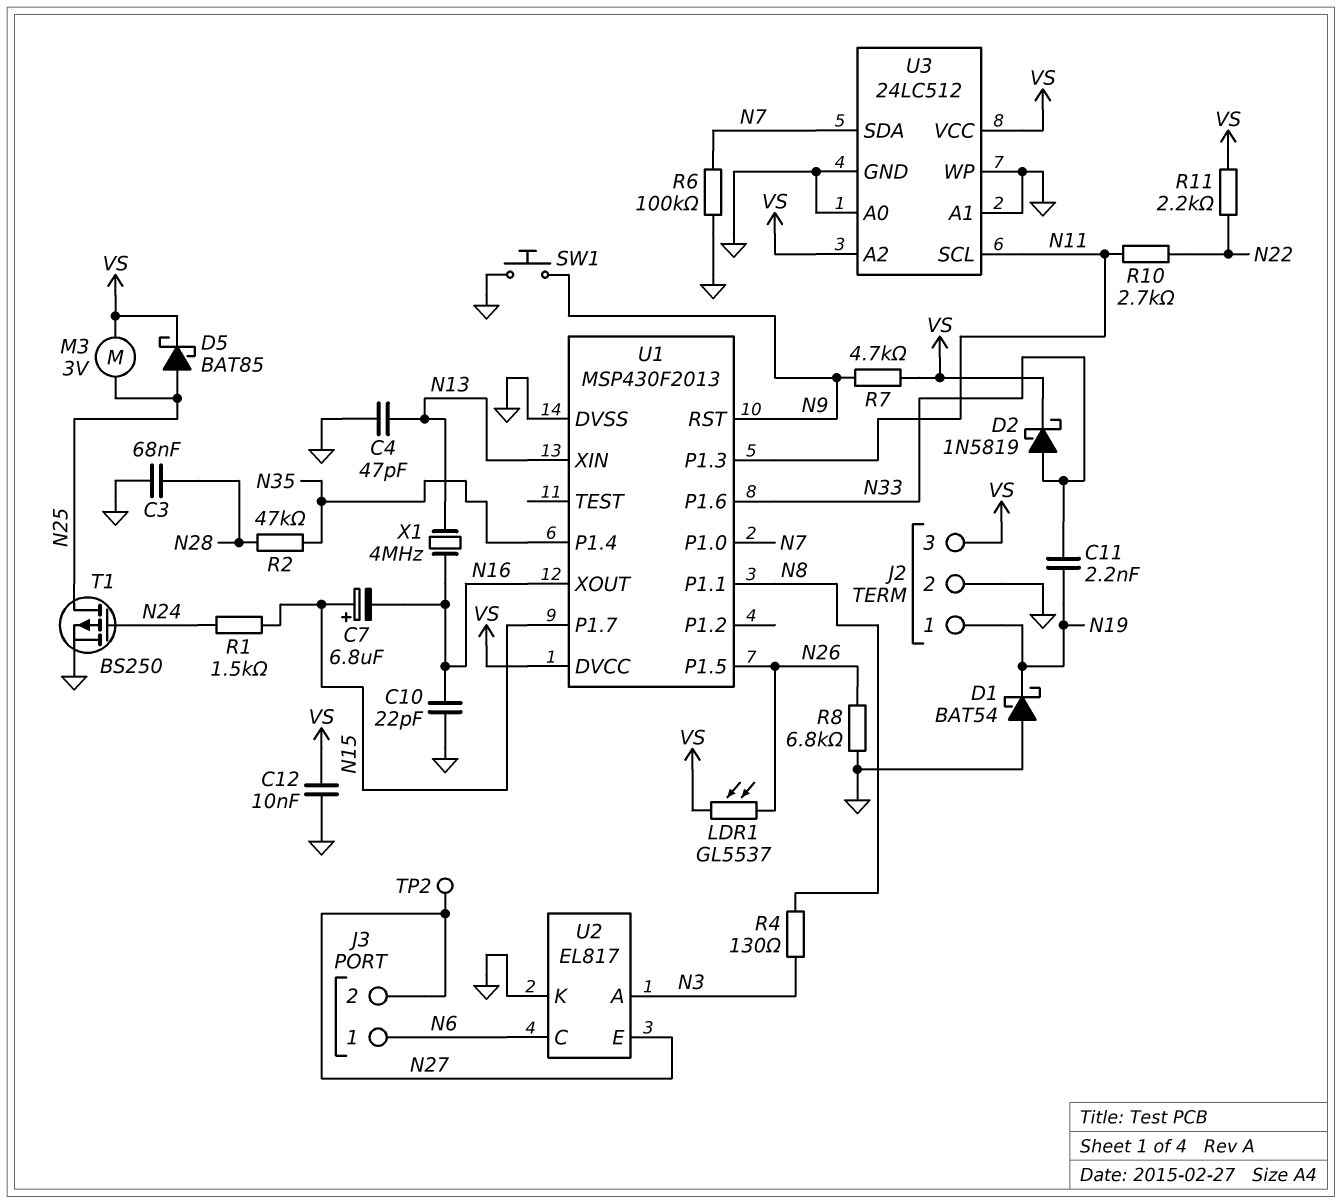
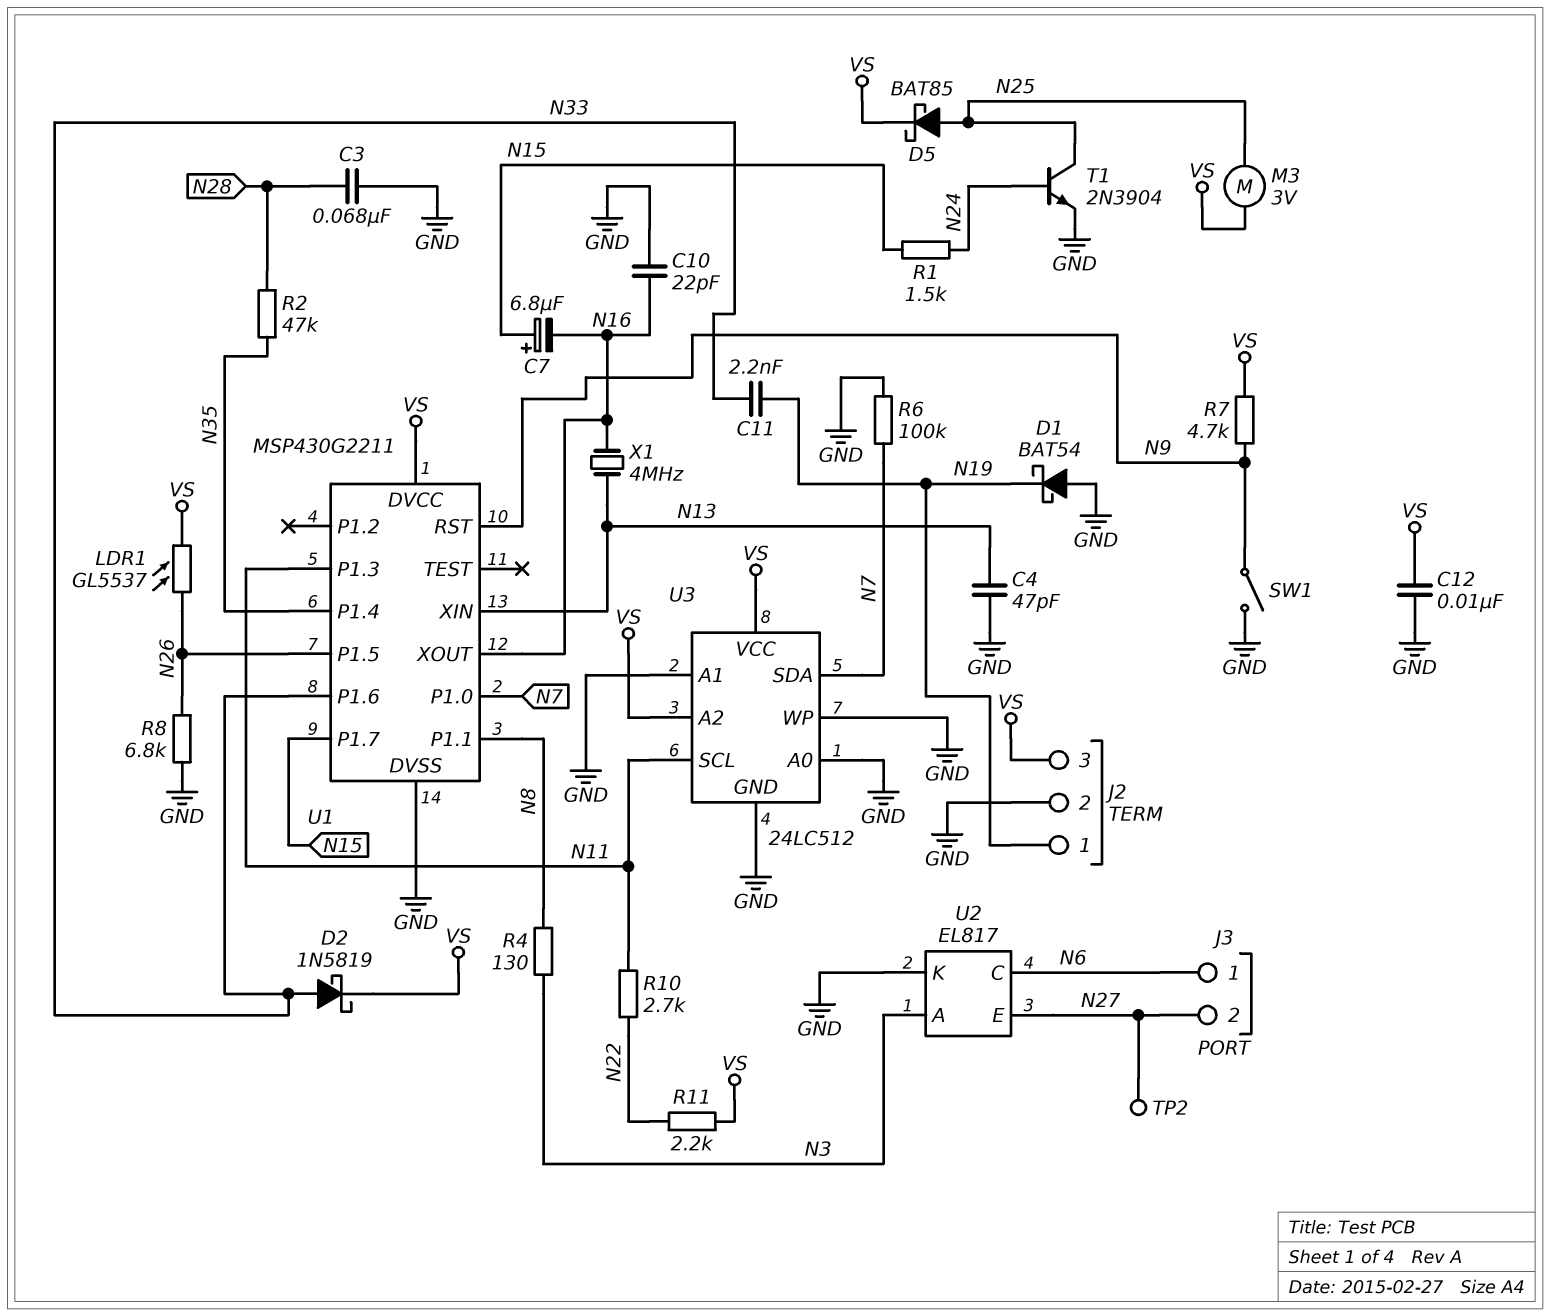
SW1: button (GND, N9) -> switch (GND, N9)
T1: PMOS BS250 (G N24, D N25, S GND) -> NPN 2N3904 (B N24, C N25, E GND)
U1: MSP430F2013 -> MSP430G2211

